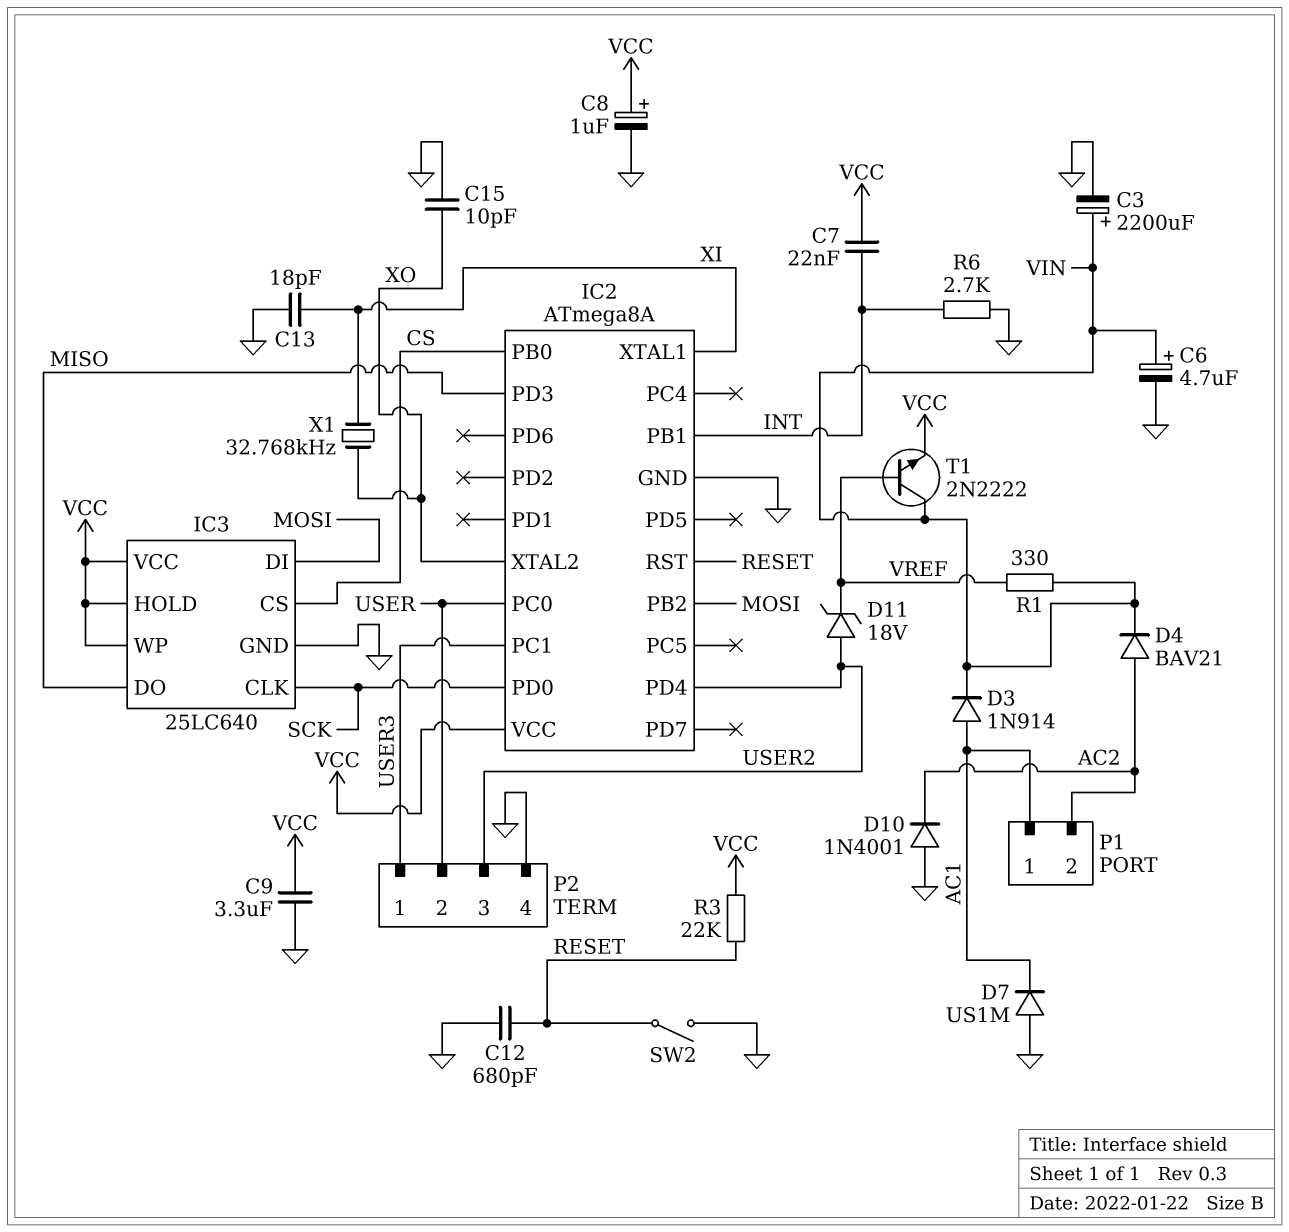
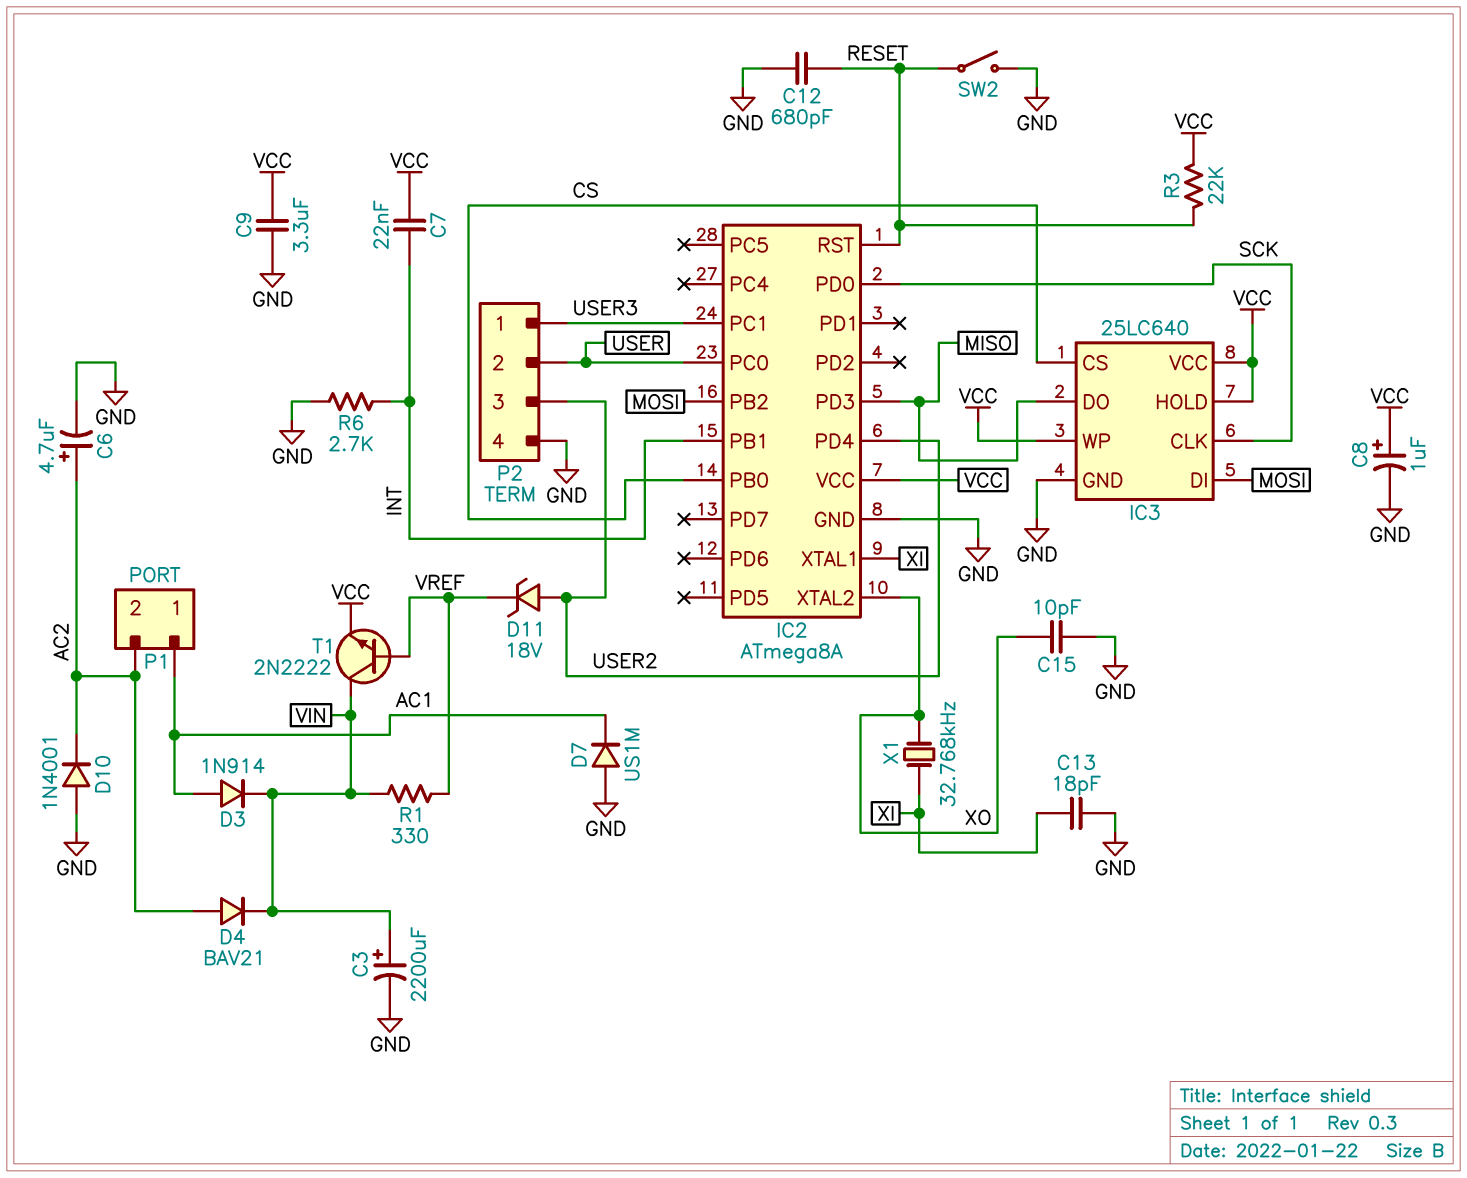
C6: 4.7uF (plus VIN, minus GND) -> 4.7uF (plus AC2, minus GND)

